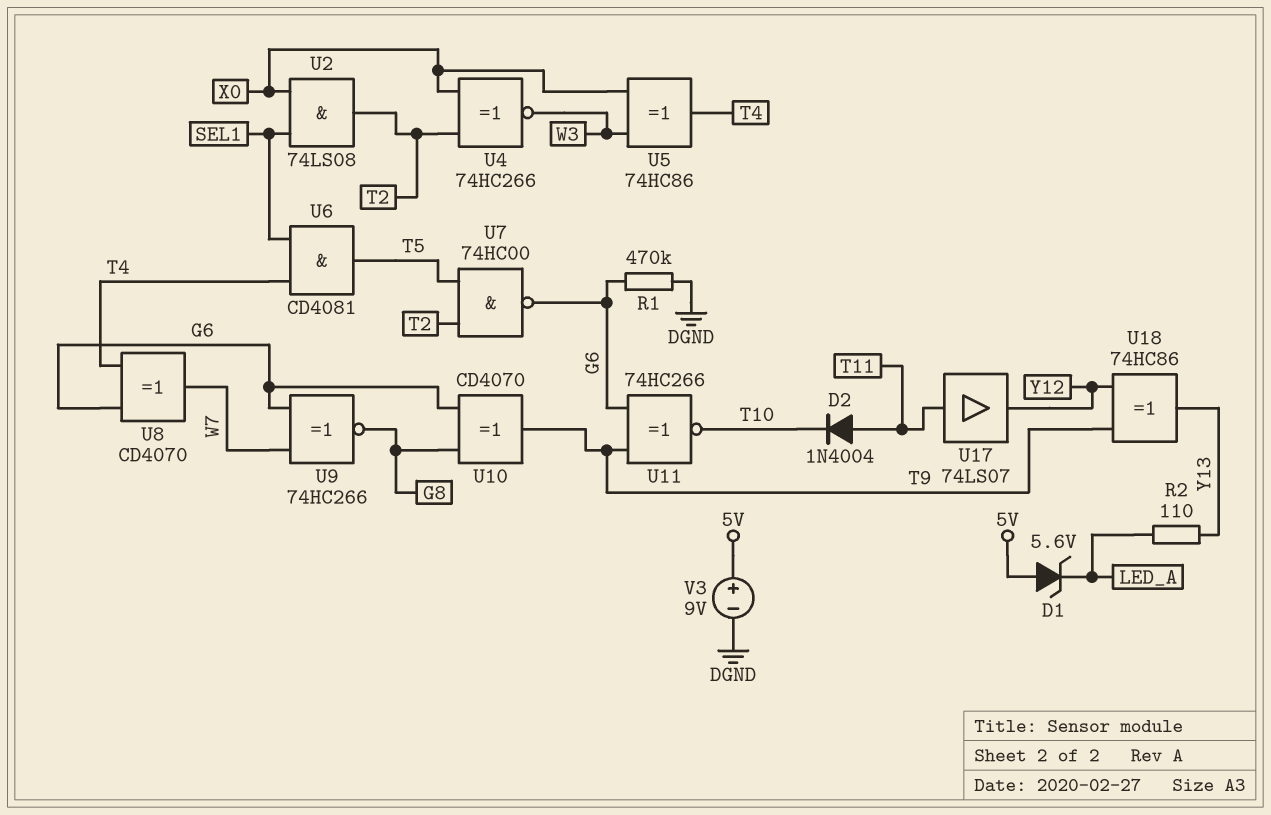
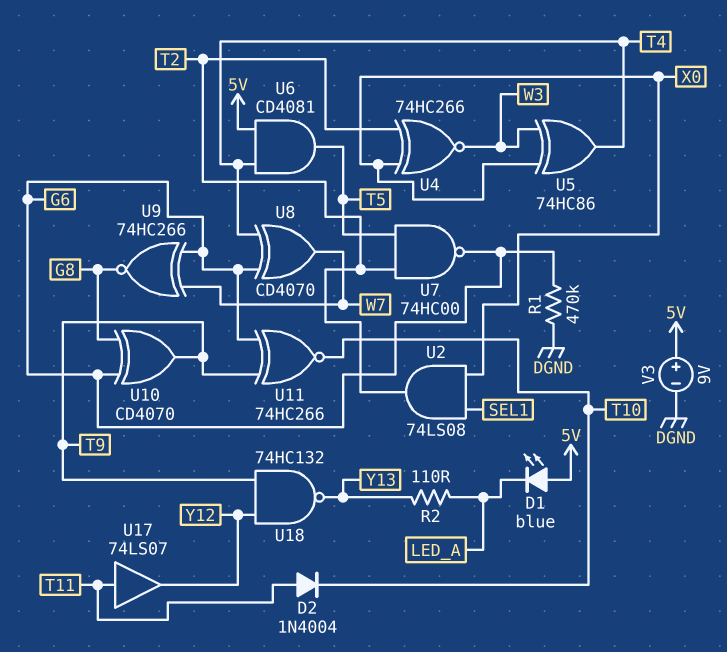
D1: zener 5.6V (A 5V, K LED_A) -> LED blue (A 5V, K LED_A)
U6: AND CD4081 (in SEL1, in T4, out T5) -> AND CD4081 (in 5V, in T4, out T5)
U18: XOR 74HC86 (in T9, in Y12, out Y13) -> NAND 74HC132 (in T9, in Y12, out Y13)

